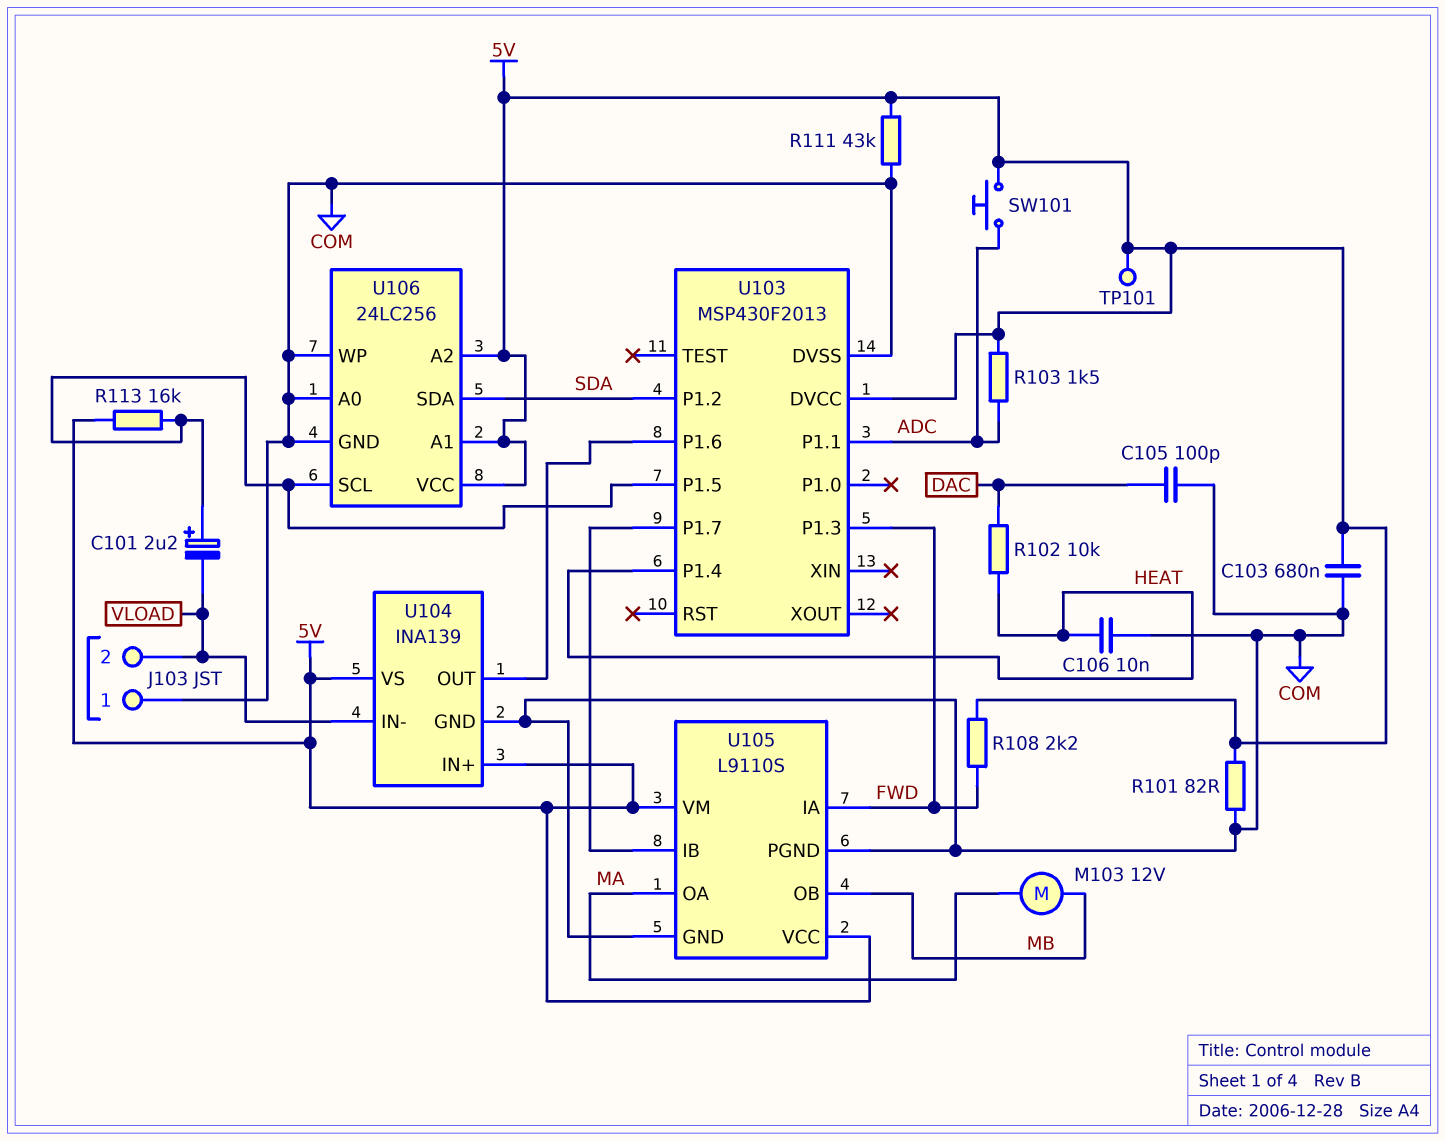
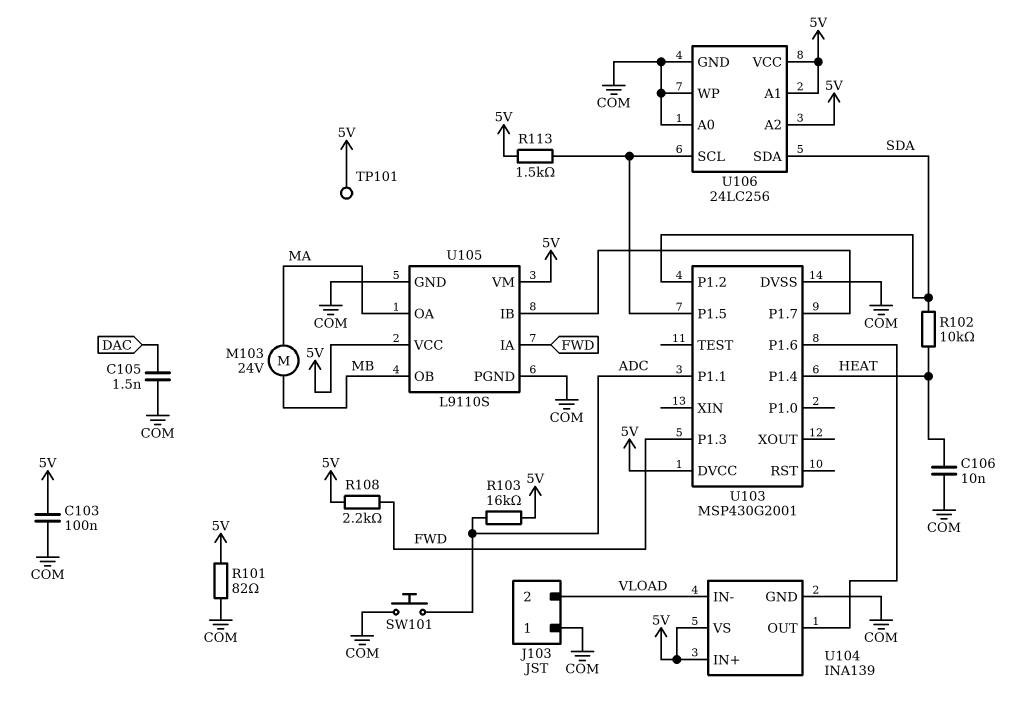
C101: 2.2uF (plus U103/P1.5, minus VLOAD) -> none
C103: 680nF (5V, COM) -> 100nF (5V, COM)
C105: 100pF (COM, DAC) -> 1.5nF (COM, DAC)
M103: motor 12V (MA, MB) -> motor 24V (MA, MB)
R102: 10k (DAC, HEAT) -> 10k (HEAT, SDA)
R103: 1.5k (5V, ADC) -> 16k (5V, ADC)
R111: 43k (5V, COM) -> none
R113: 16k (5V, U103/P1.5) -> 1.5k (5V, U103/P1.5)
SW101: button (5V, ADC) -> button (ADC, COM)
U103: MSP430F2013 -> MSP430G2001

